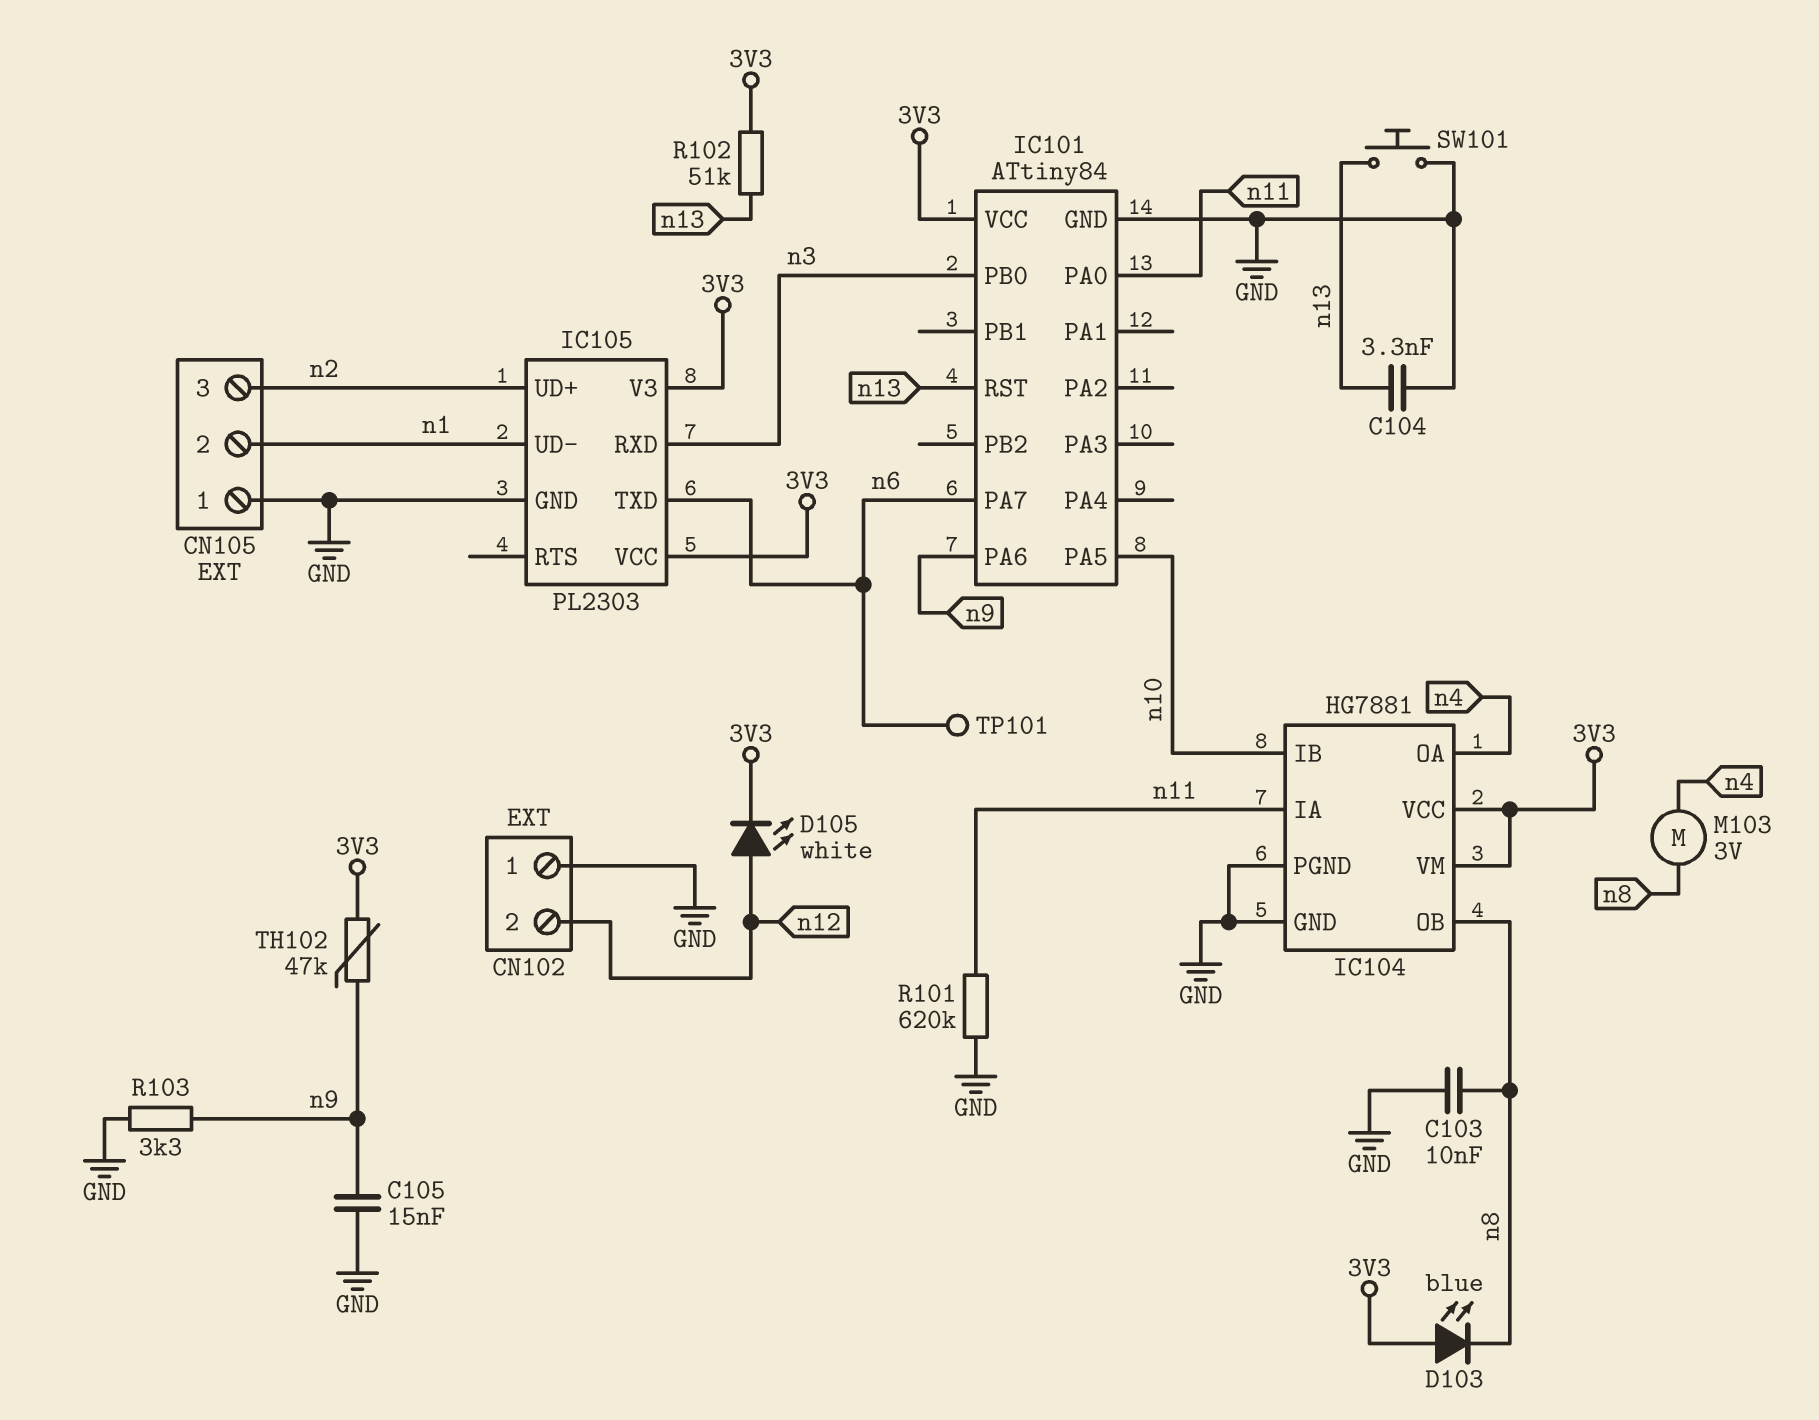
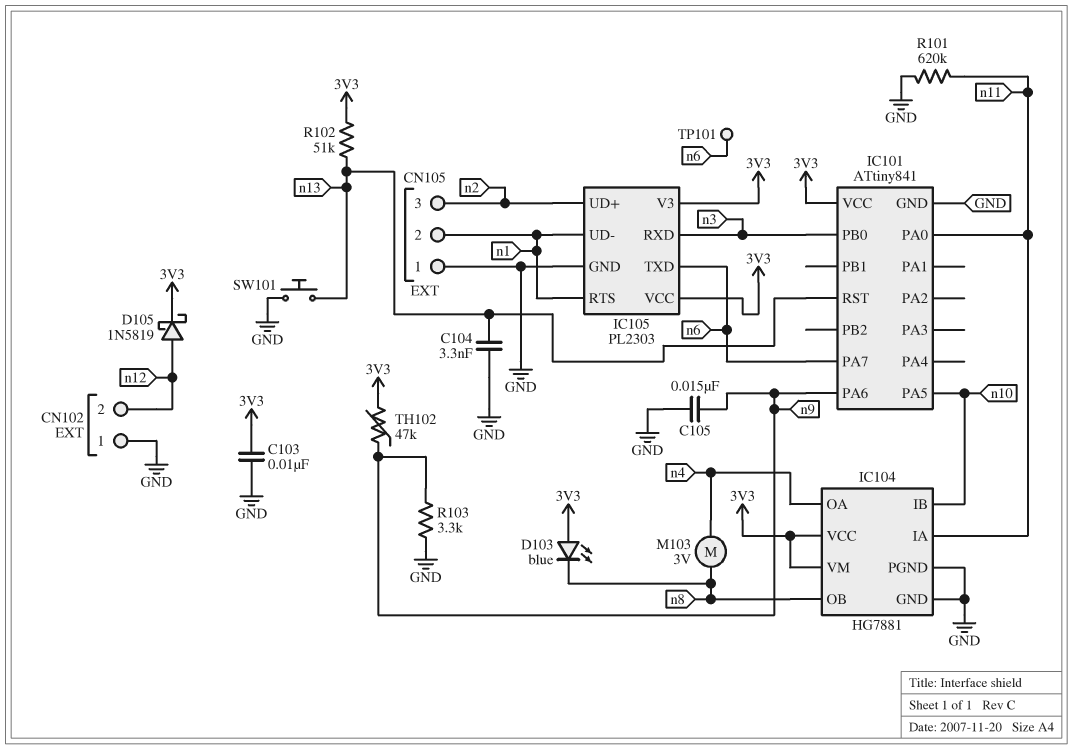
C103: 10nF (GND, n8) -> 10nF (3V3, GND)
D105: LED white (A n12, K 3V3) -> schottky 1N5819 (A n12, K 3V3)
IC101: ATtiny84 -> ATtiny841
IC105 pin RTS: none -> n1

